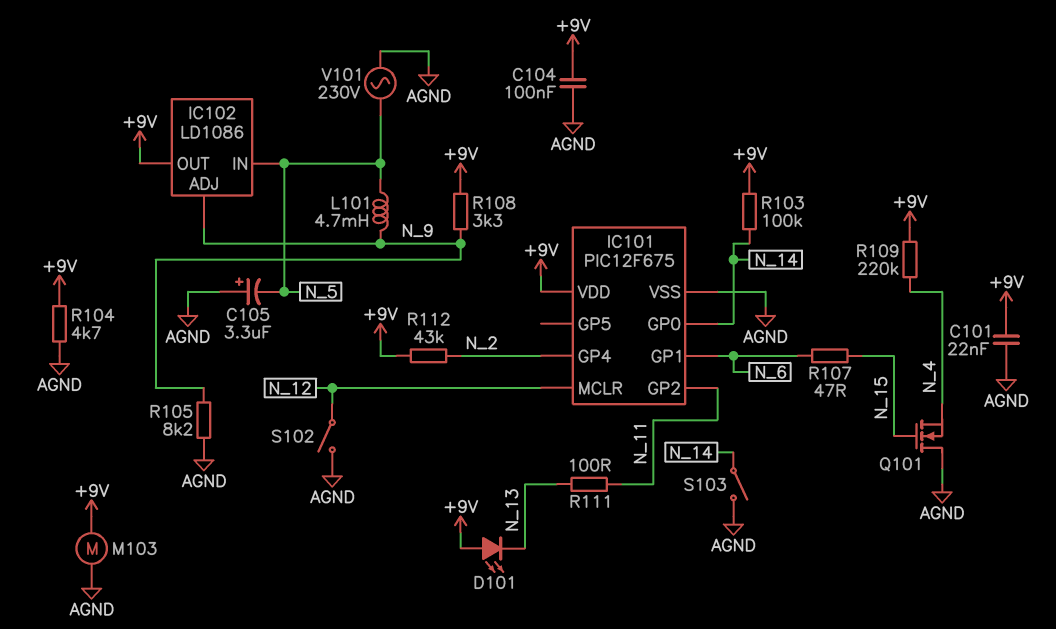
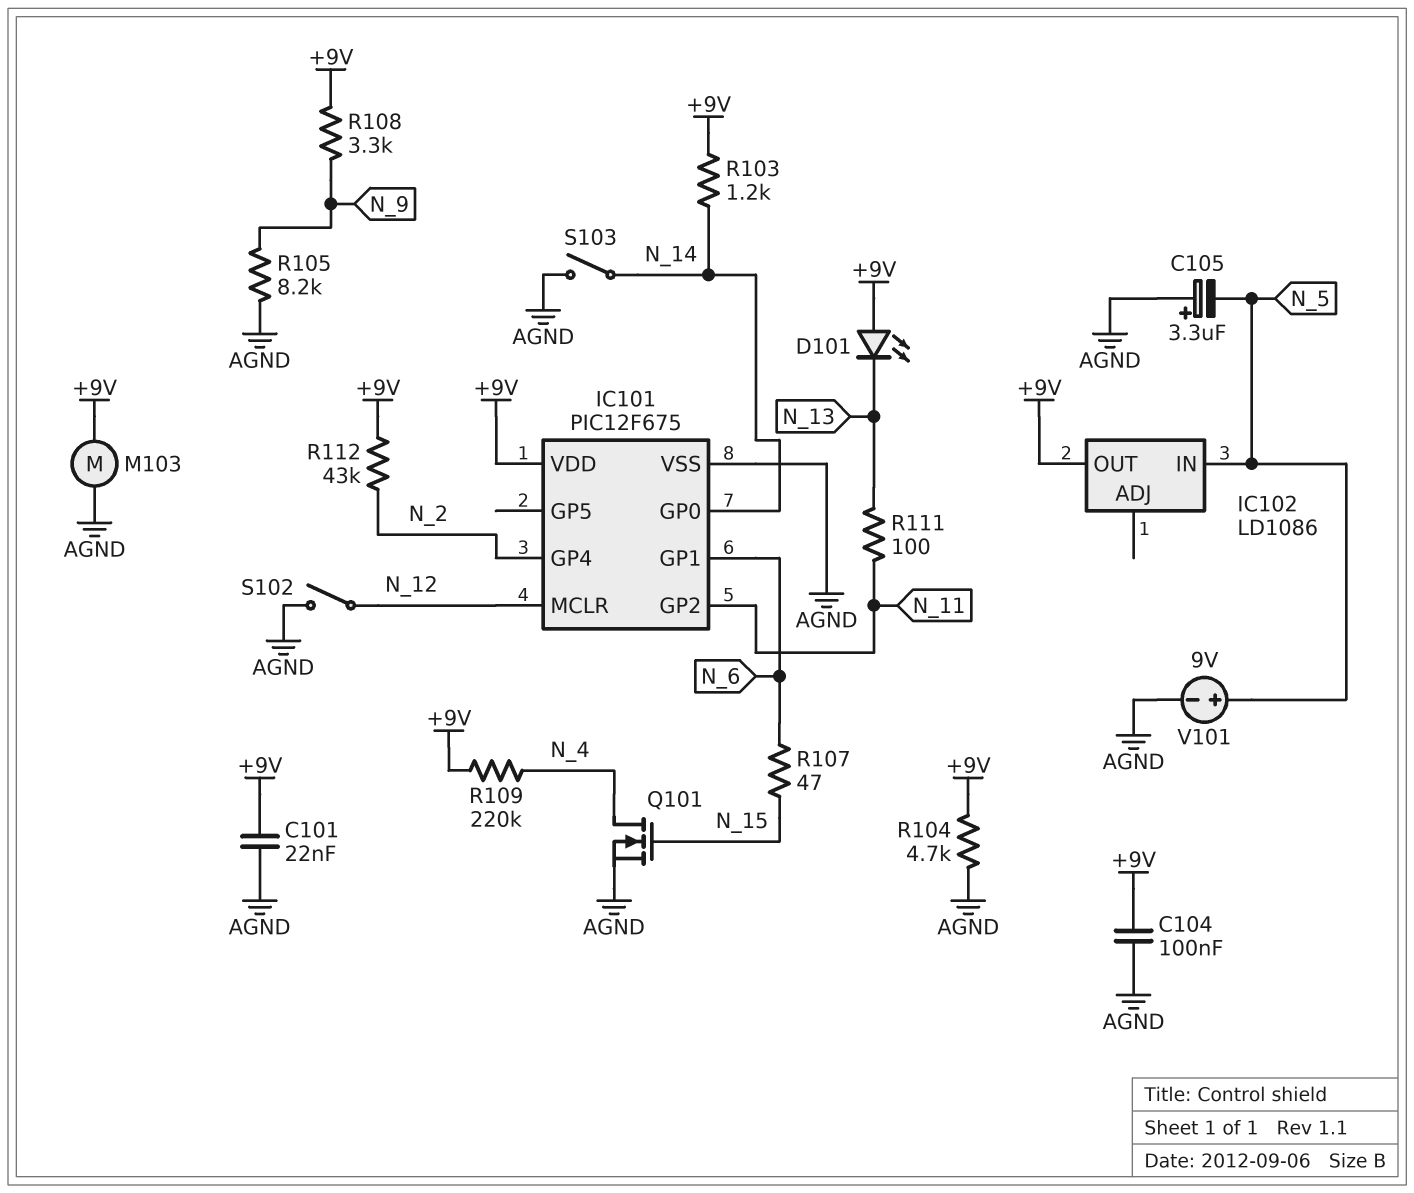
IC102 pin ADJ: N_9 -> none
L101: 4.7mH (N_5, N_9) -> none
Q101: NMOS (G N_15, D AGND, S N_4) -> NMOS (G N_15, D N_4, S AGND)
R103: 100k (+9V, N_14) -> 1.2k (+9V, N_14)
V101: AC 230V (AGND, N_5) -> 9V (plus N_5, minus AGND)

